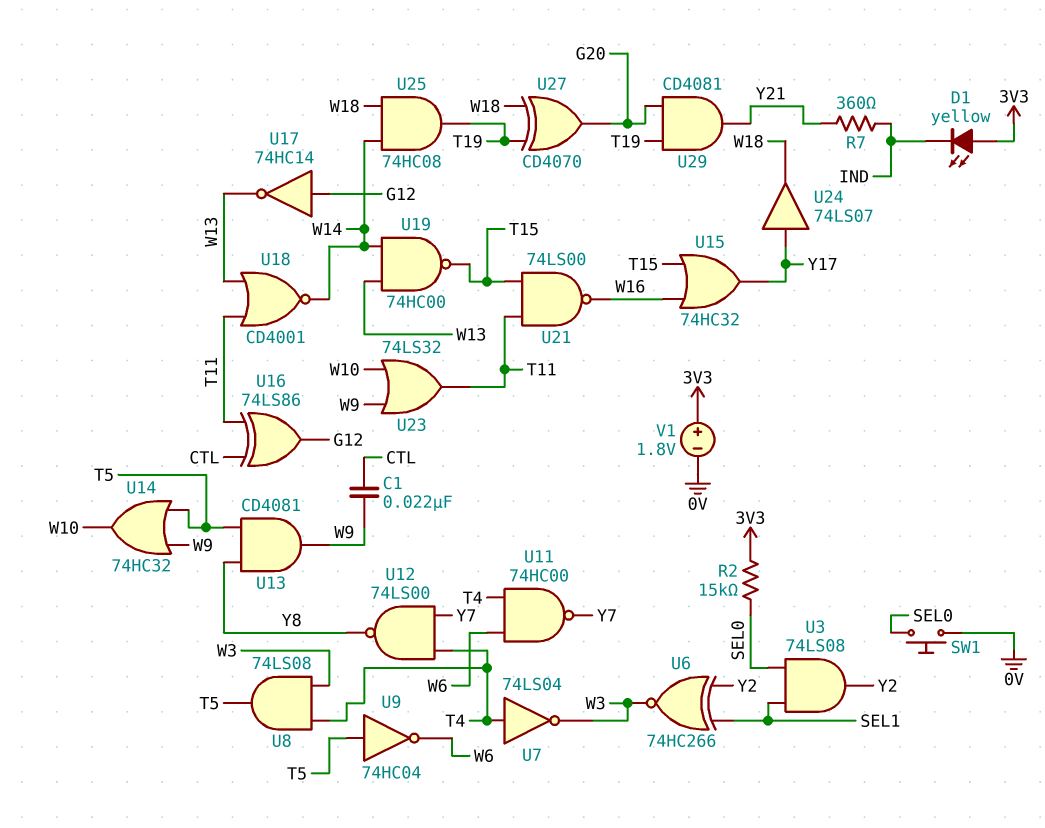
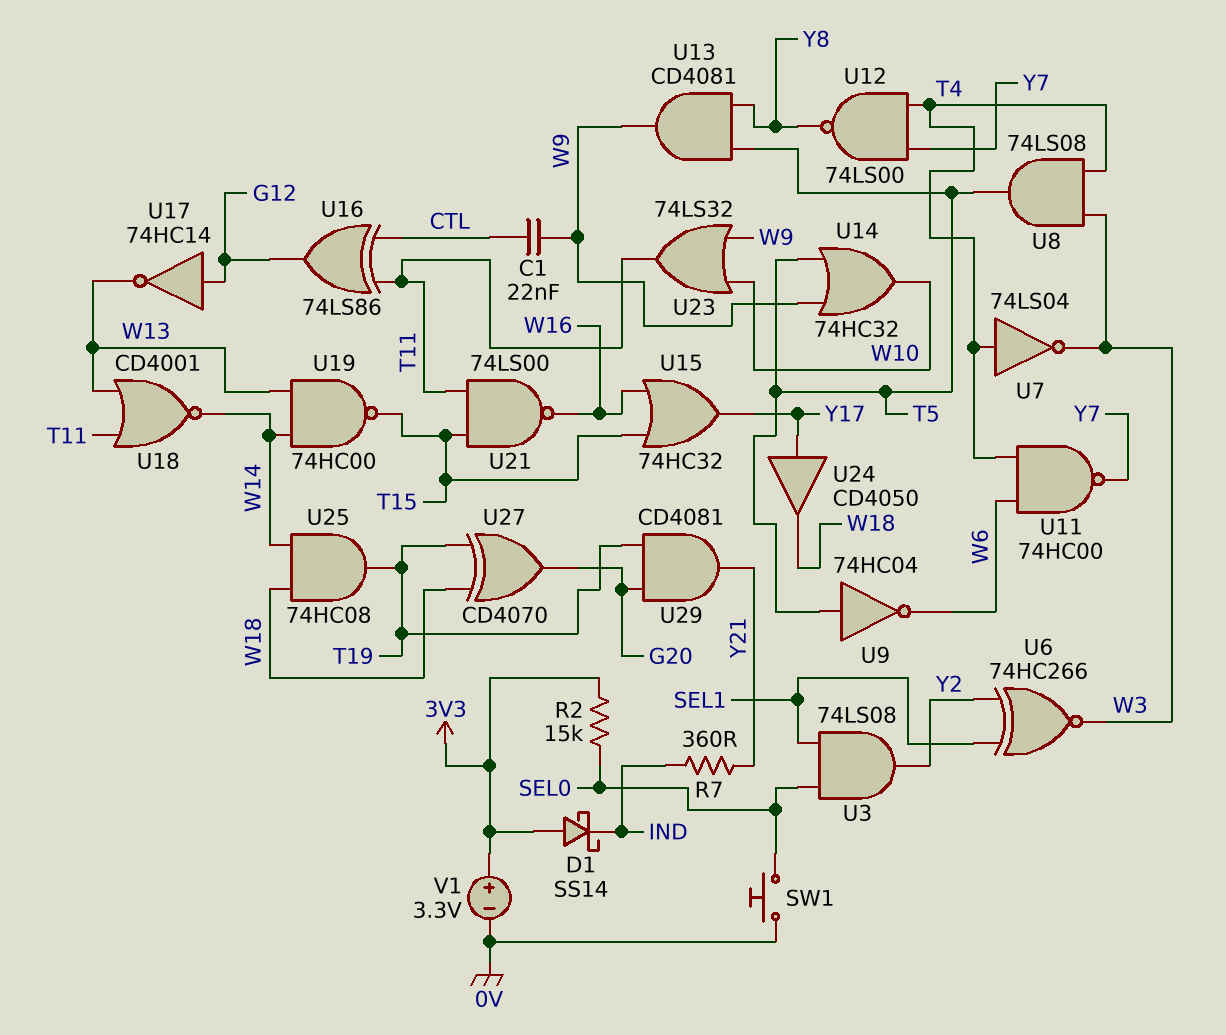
D1: LED yellow (A 3V3, K IND) -> schottky SS14 (A 3V3, K IND)
U24: buffer 74LS07 (in Y17, out W18) -> buffer CD4050 (in Y17, out W18)
V1: 1.8V (plus 3V3, minus 0V) -> 3.3V (plus 3V3, minus 0V)

